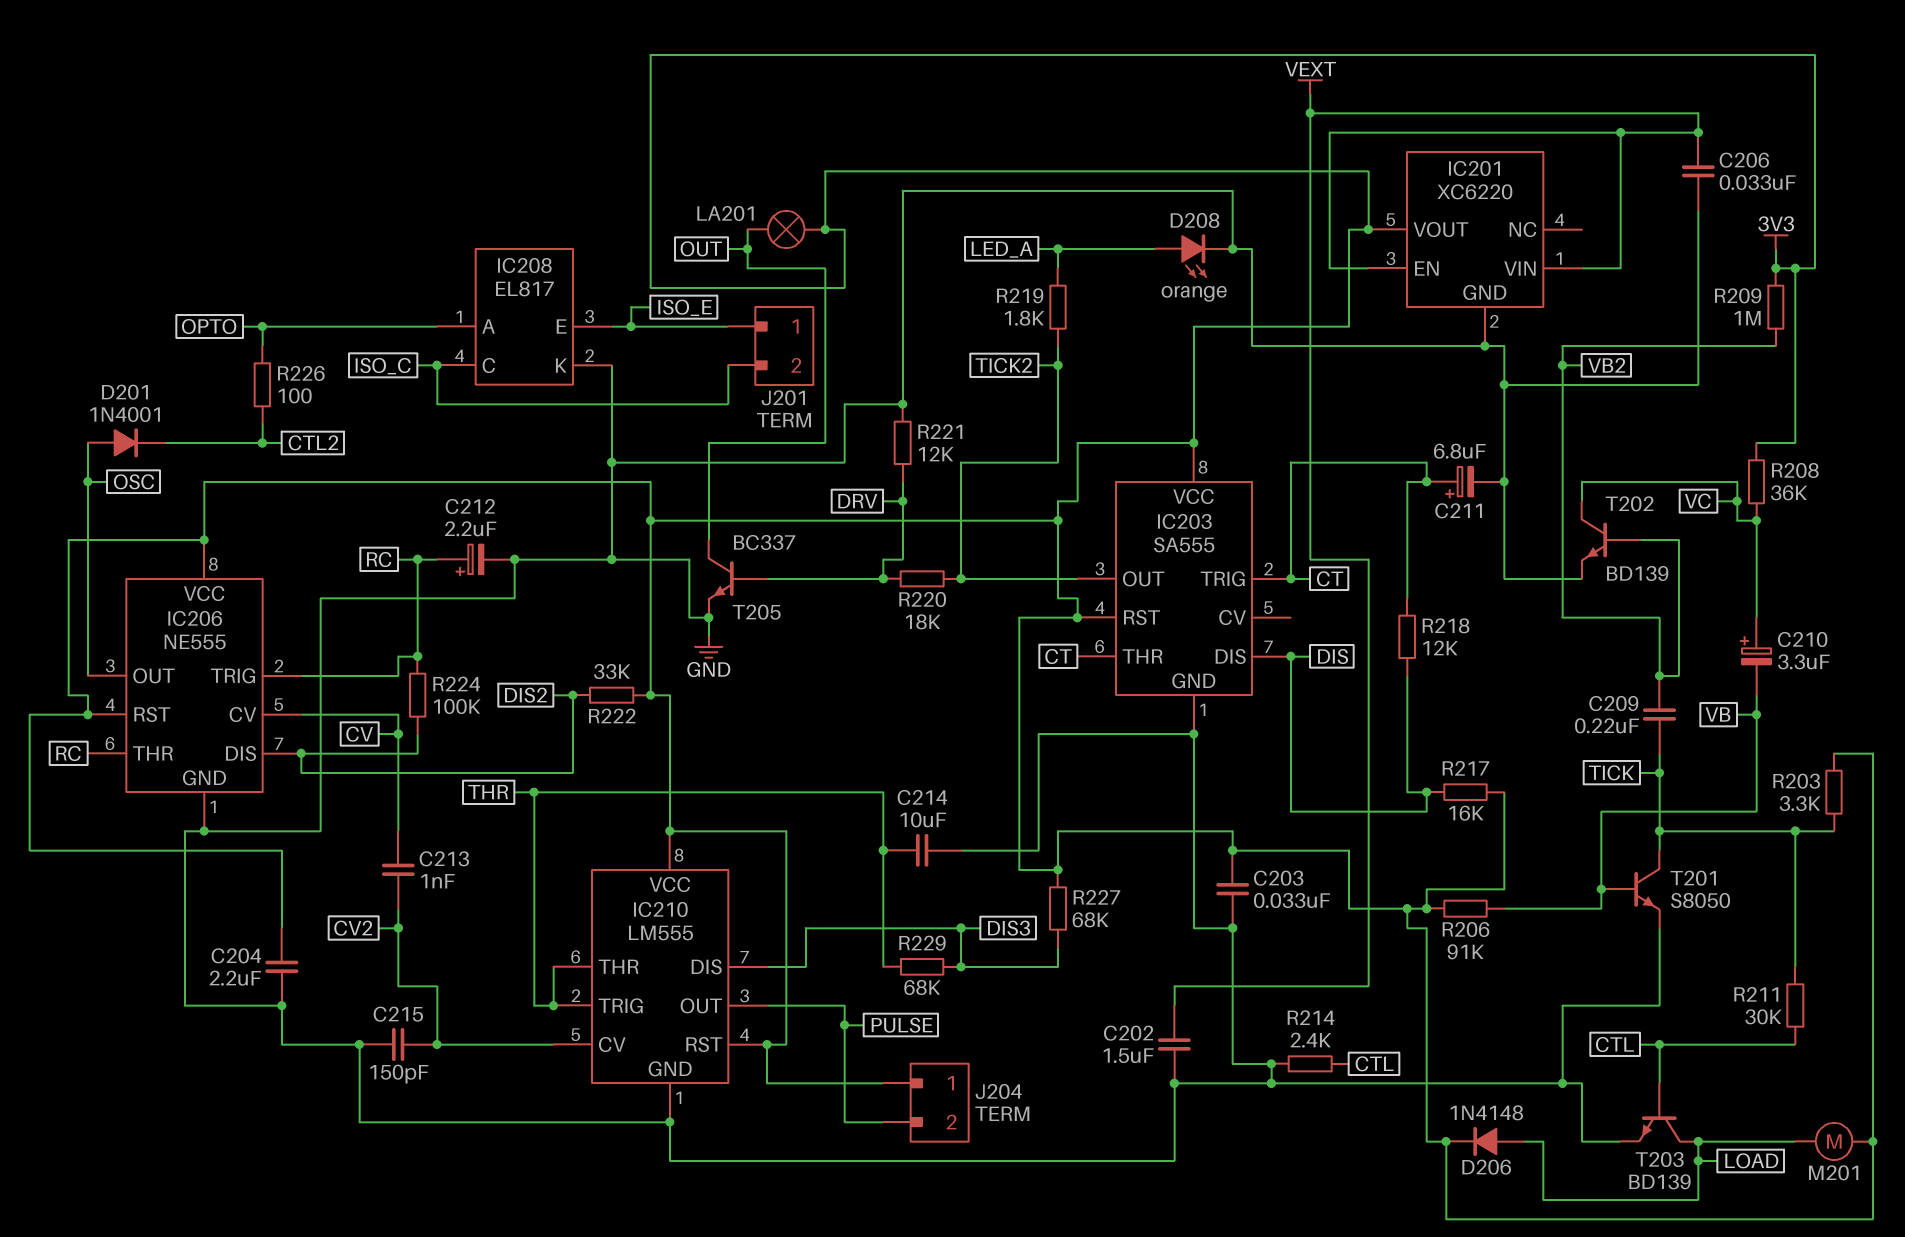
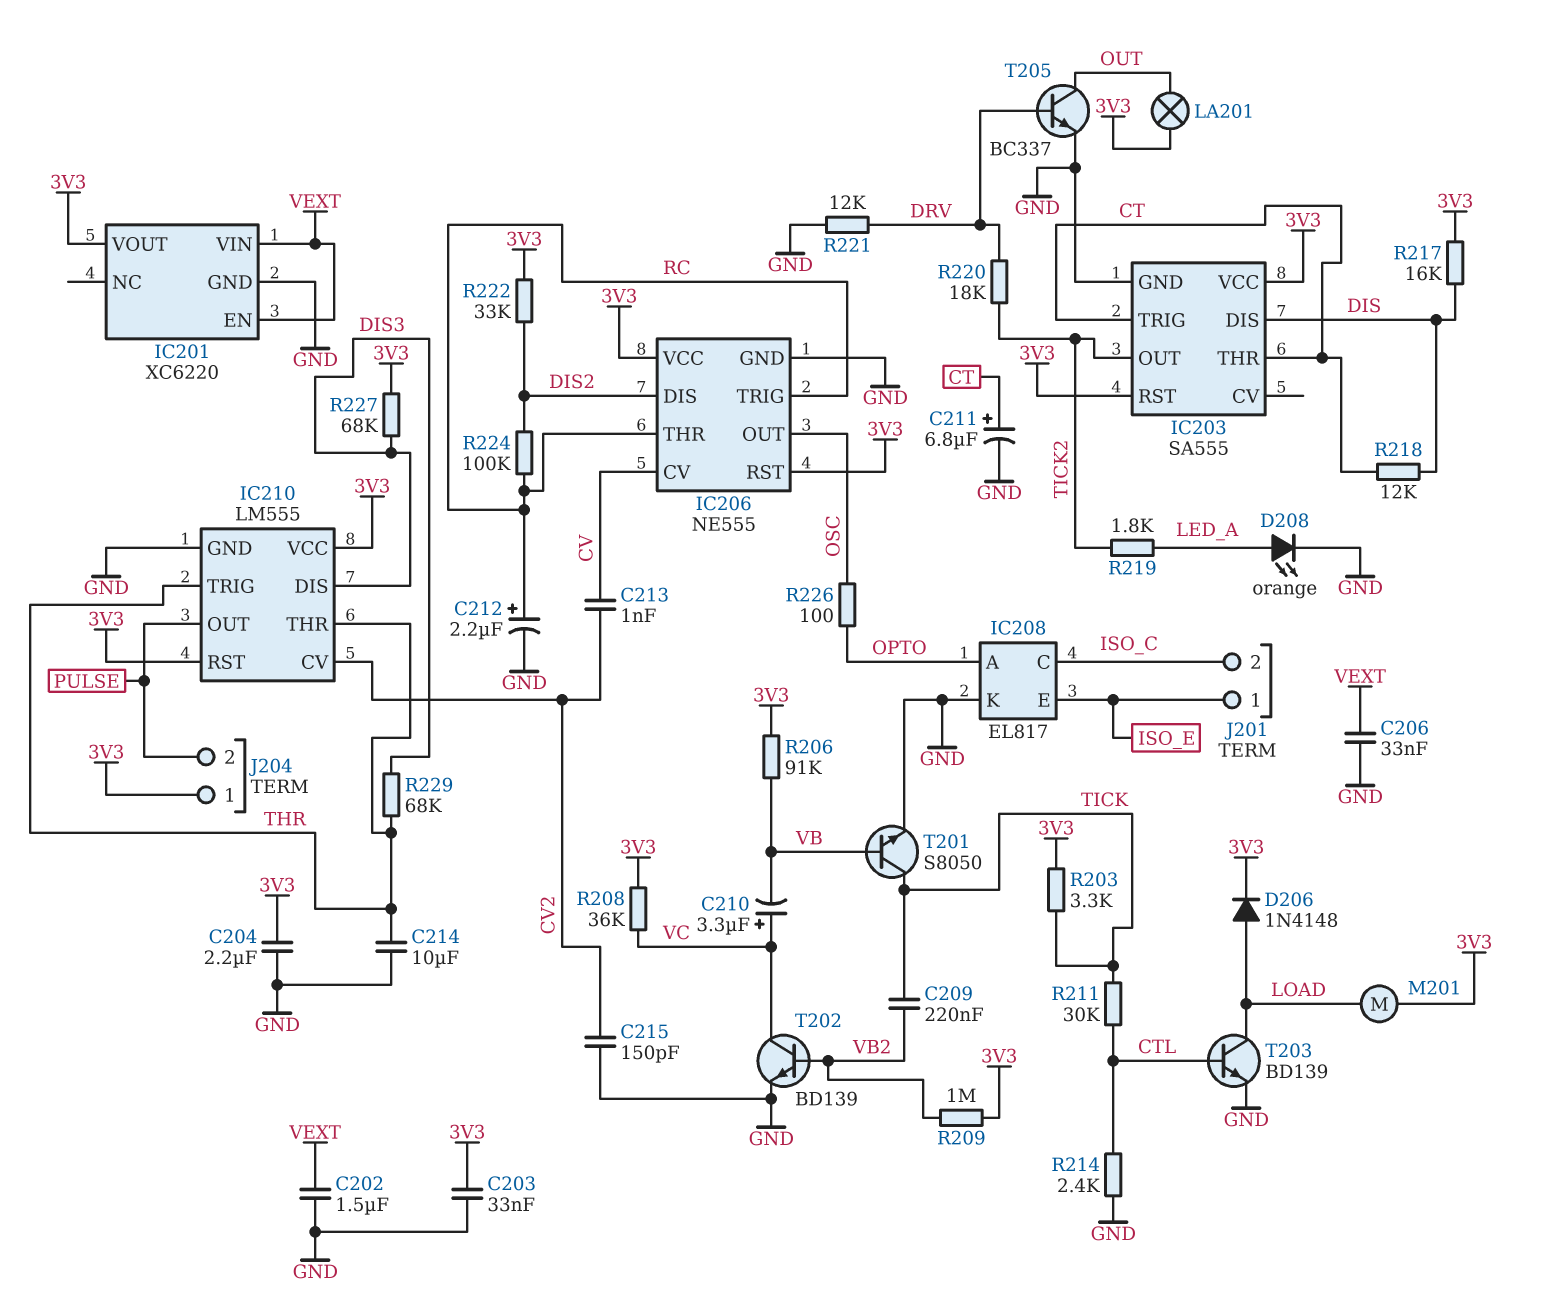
D201: diode 1N4001 (A OSC, K CTL2) -> none
R226: 100 (CTL2, OPTO) -> 100 (OPTO, OSC)

